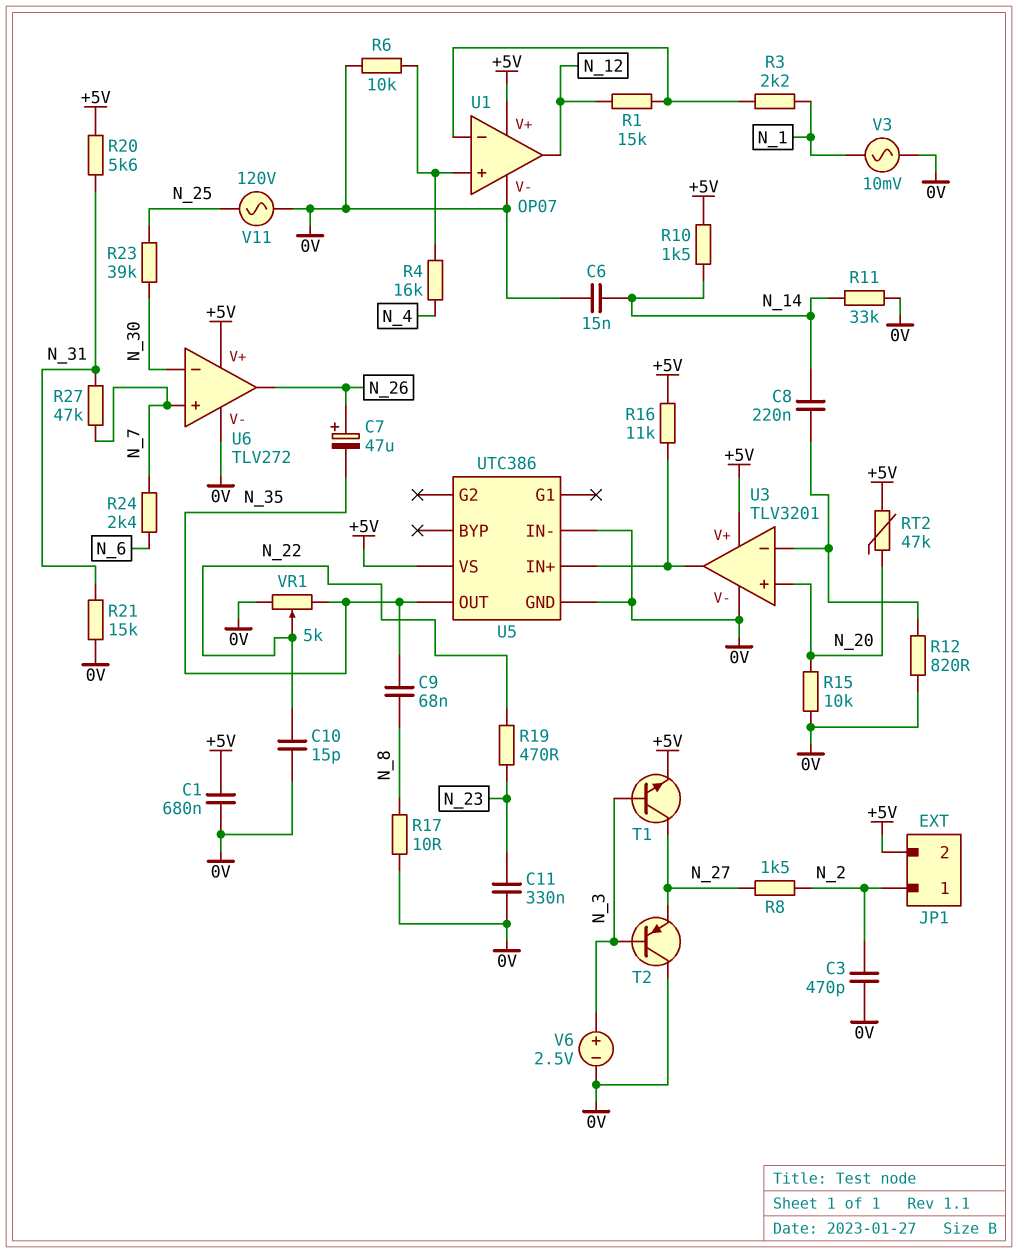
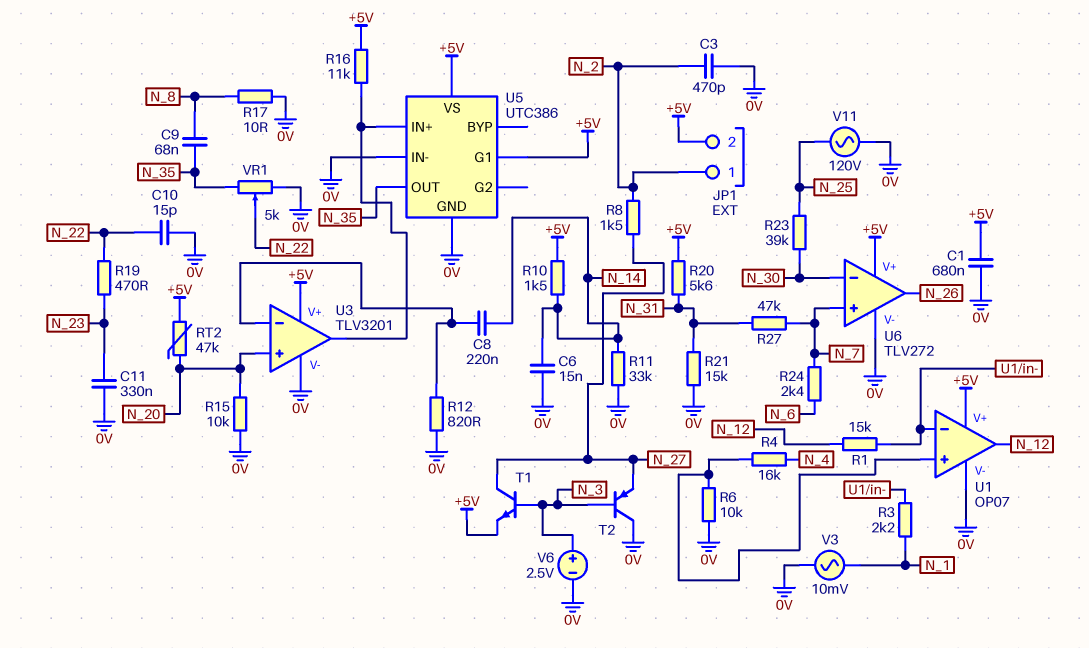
C7: 47uF (plus N_26, minus N_35) -> none
U5 pin G1: none -> +5V

